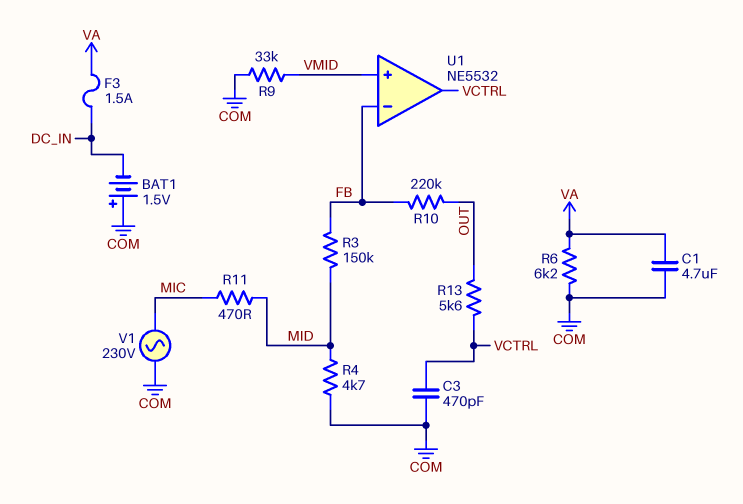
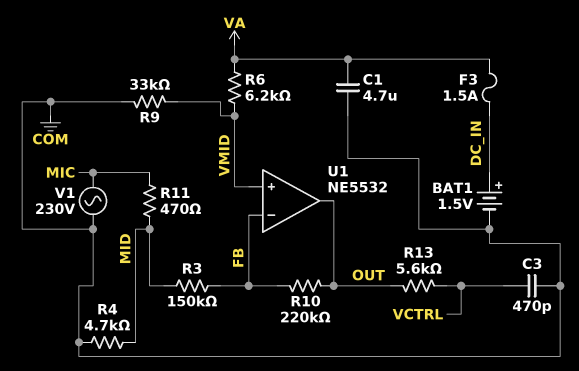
BAT1: 1.5V (plus COM, minus DC_IN) -> 1.5V (plus DC_IN, minus COM)
R6: 6.2k (COM, VA) -> 6.2k (VA, VMID)
U1 pin out: VCTRL -> OUT

